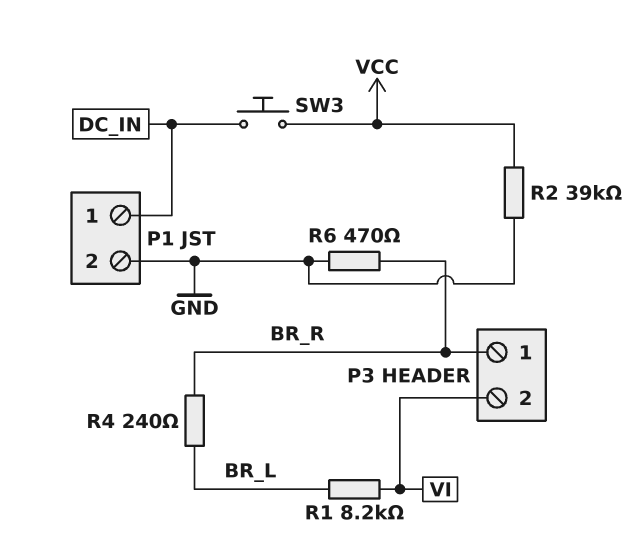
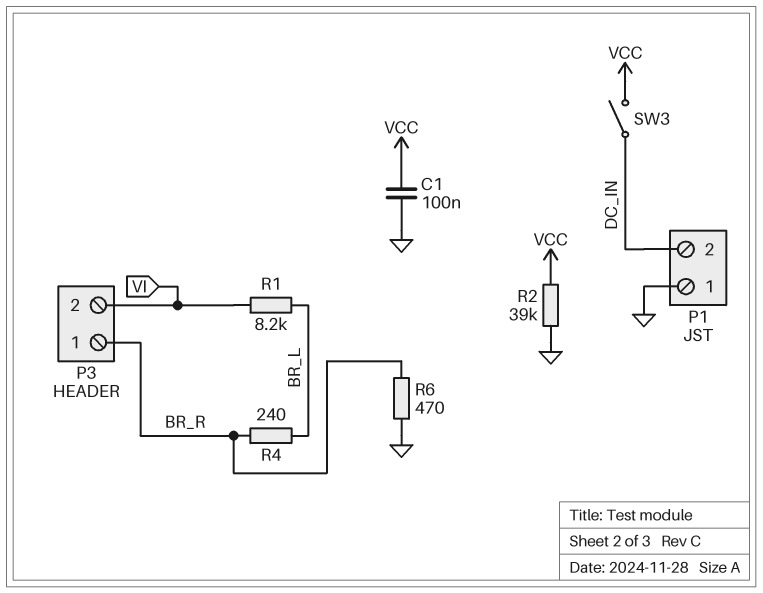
C1: none -> 100nF (GND, VCC)
P1 pin 1: DC_IN -> GND
P1 pin 2: GND -> DC_IN
SW3: button (DC_IN, VCC) -> switch (DC_IN, VCC)

